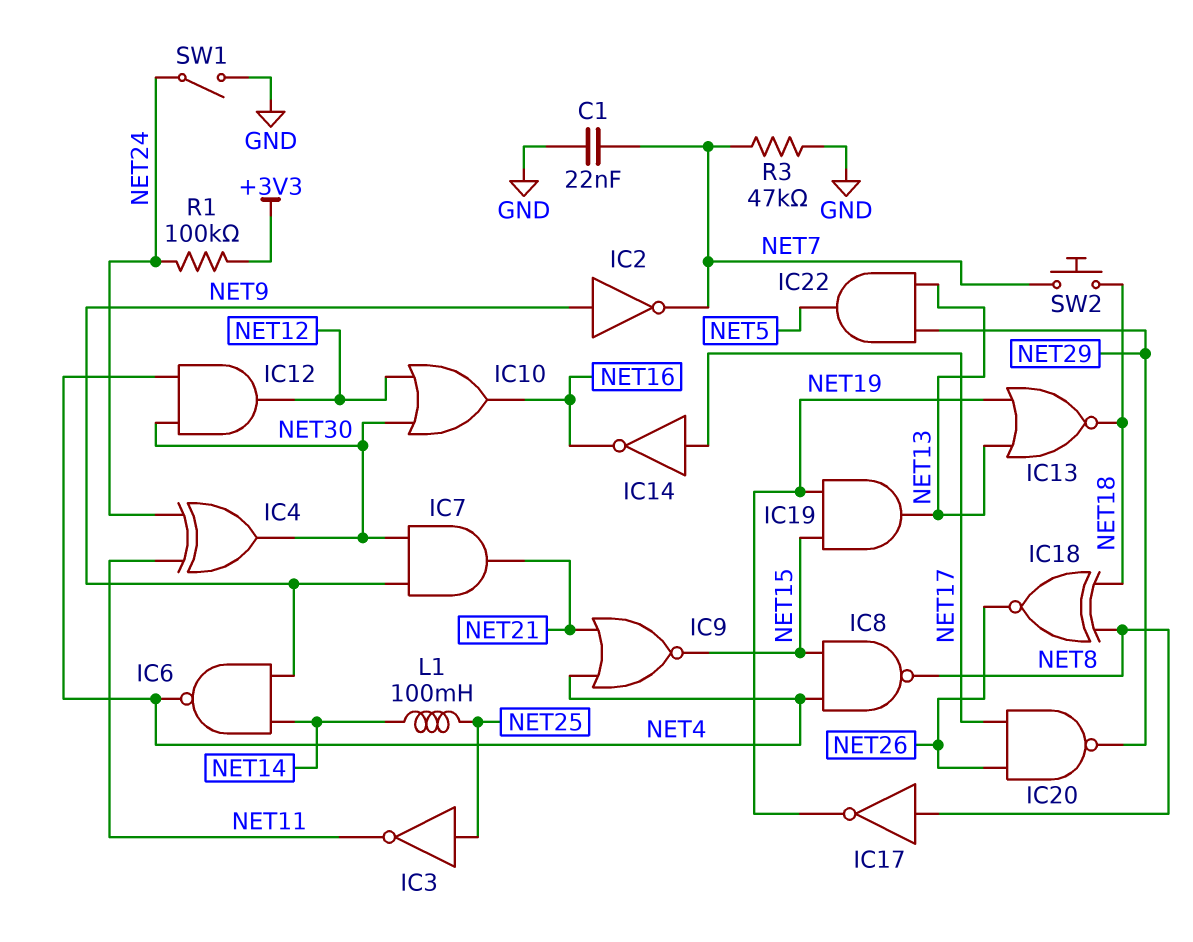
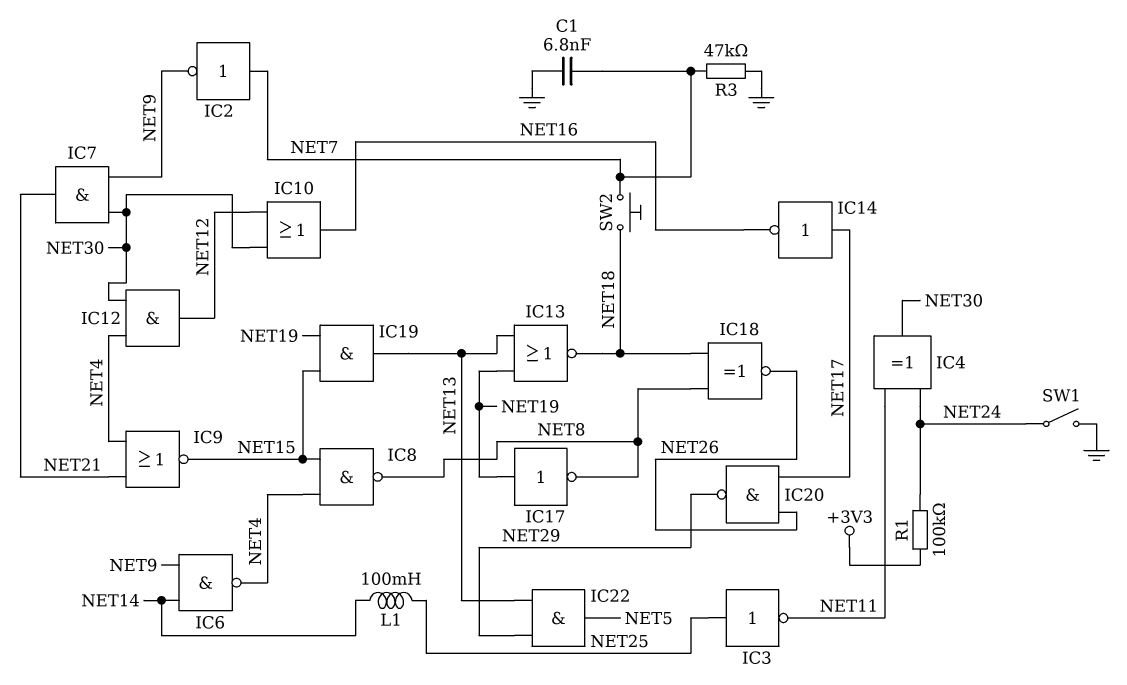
C1: 22nF (GND, NET7) -> 6.8nF (GND, NET7)
IC2: NOT (in NET9, out NET7) -> NOT (in NET7, out NET9)
IC17: NOT (in NET8, out NET19) -> NOT (in NET19, out NET8)

